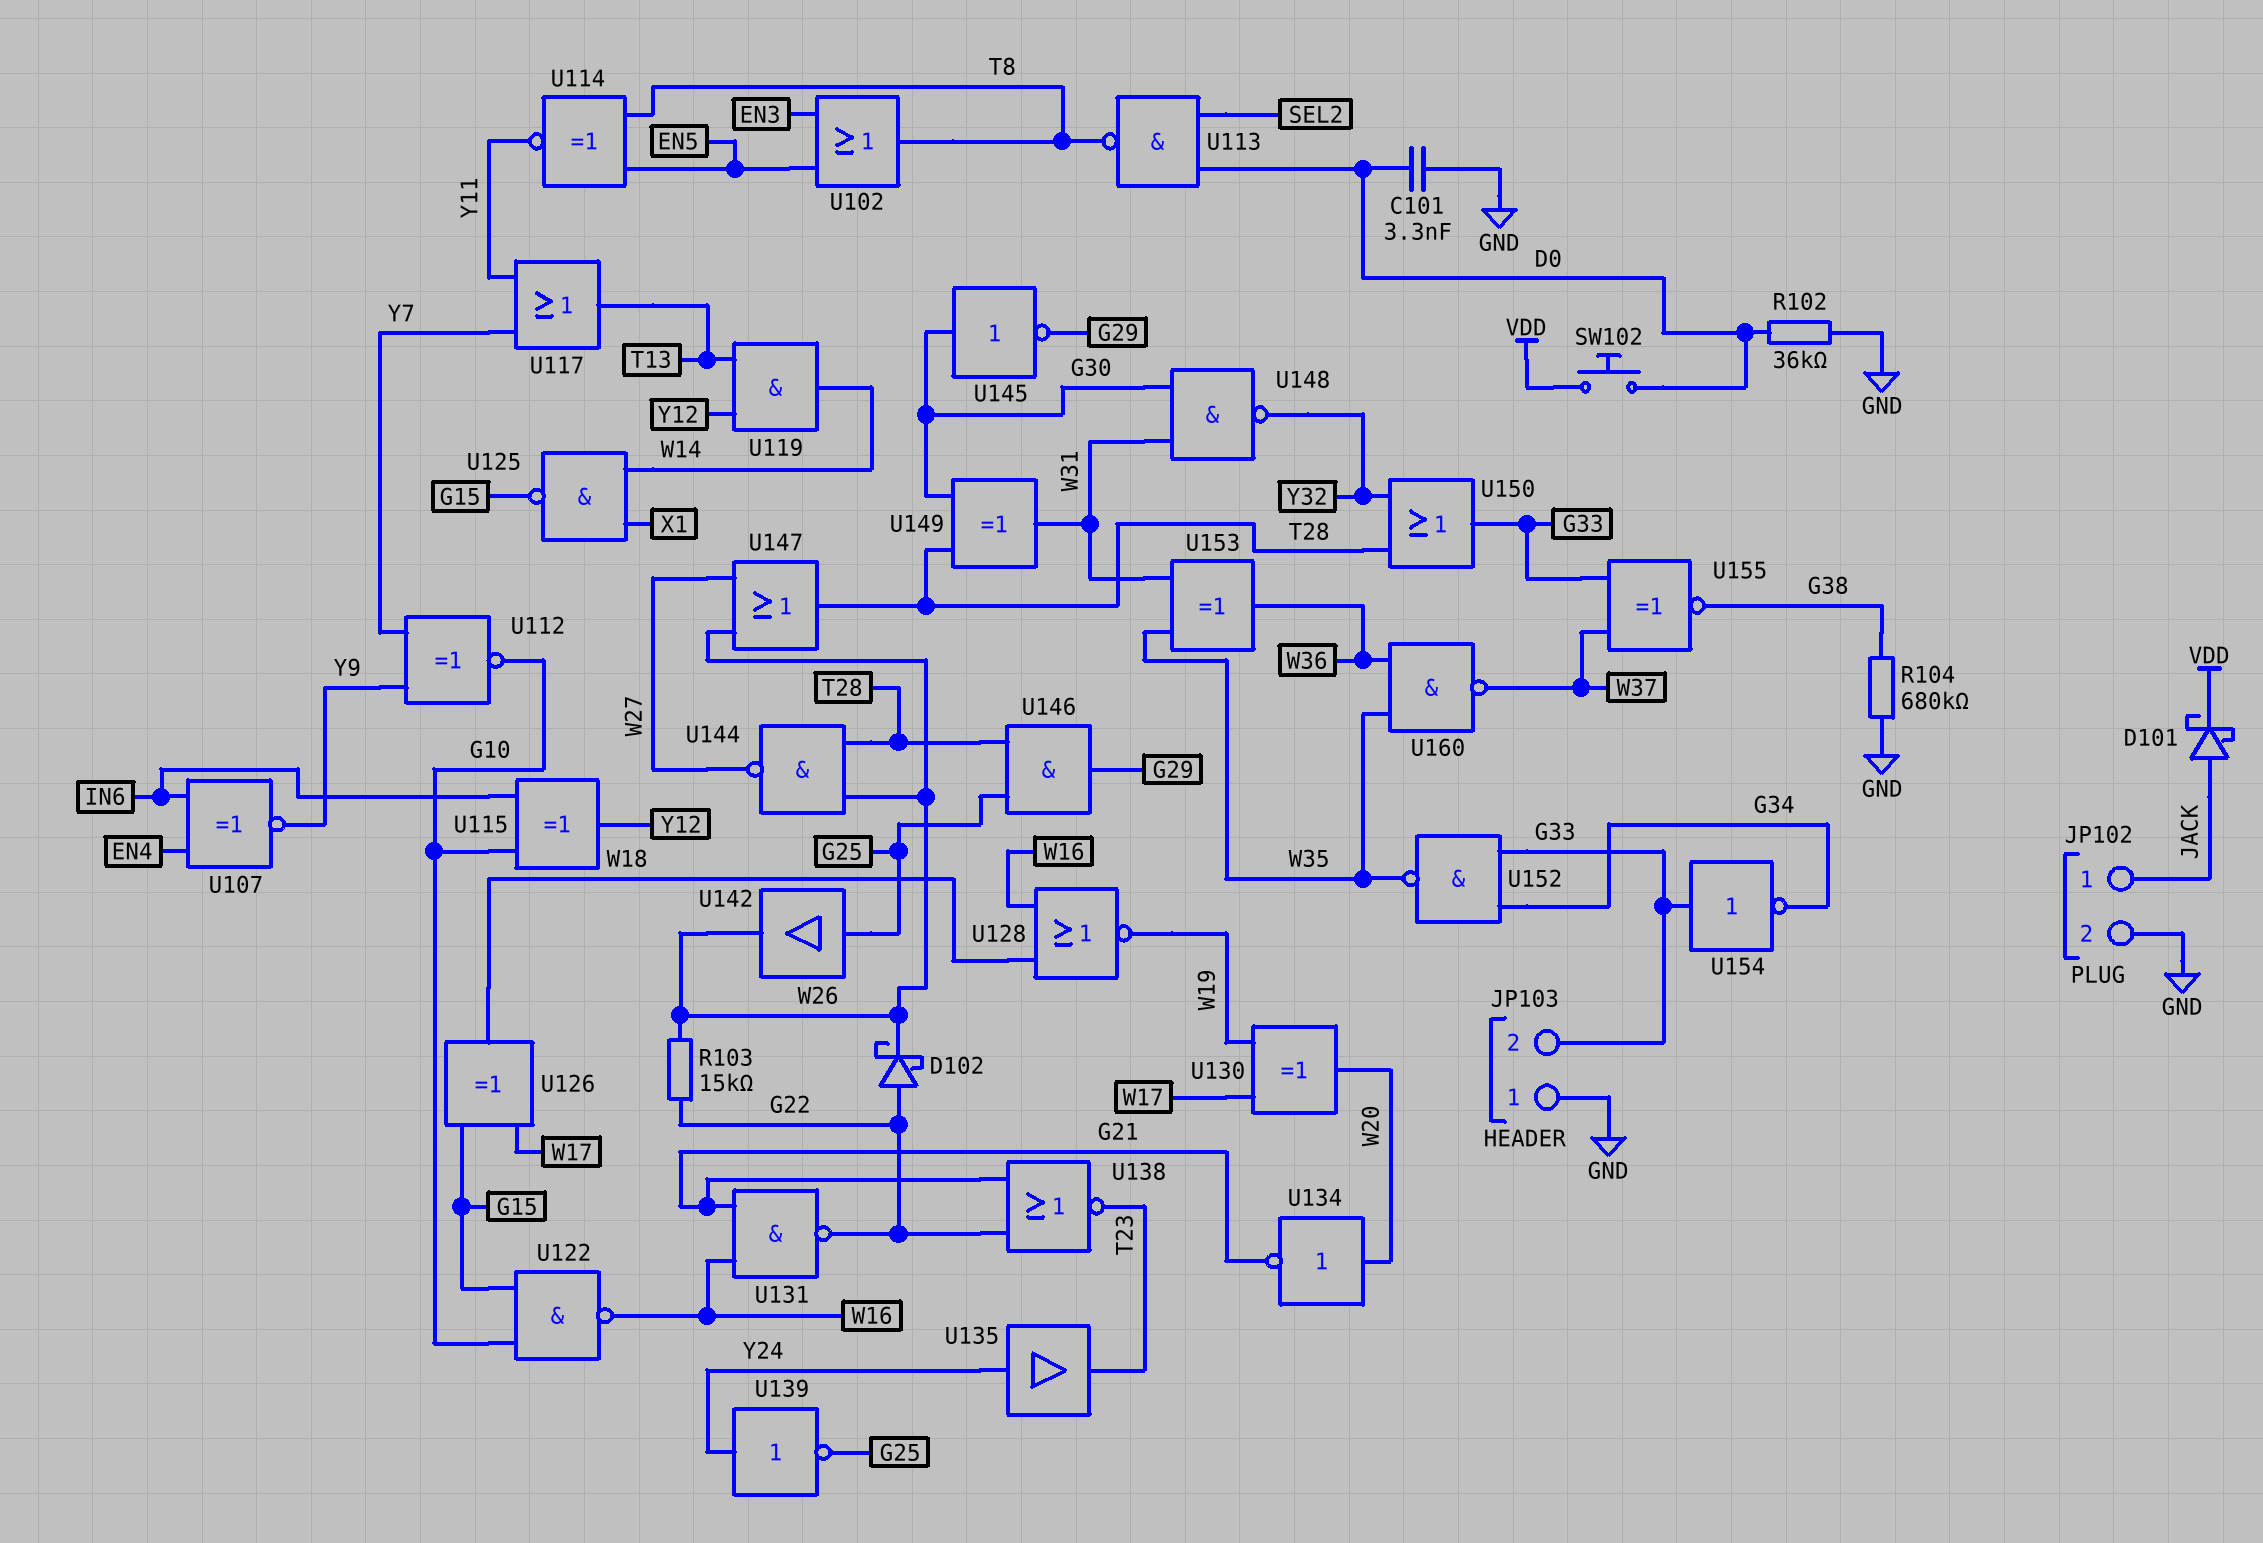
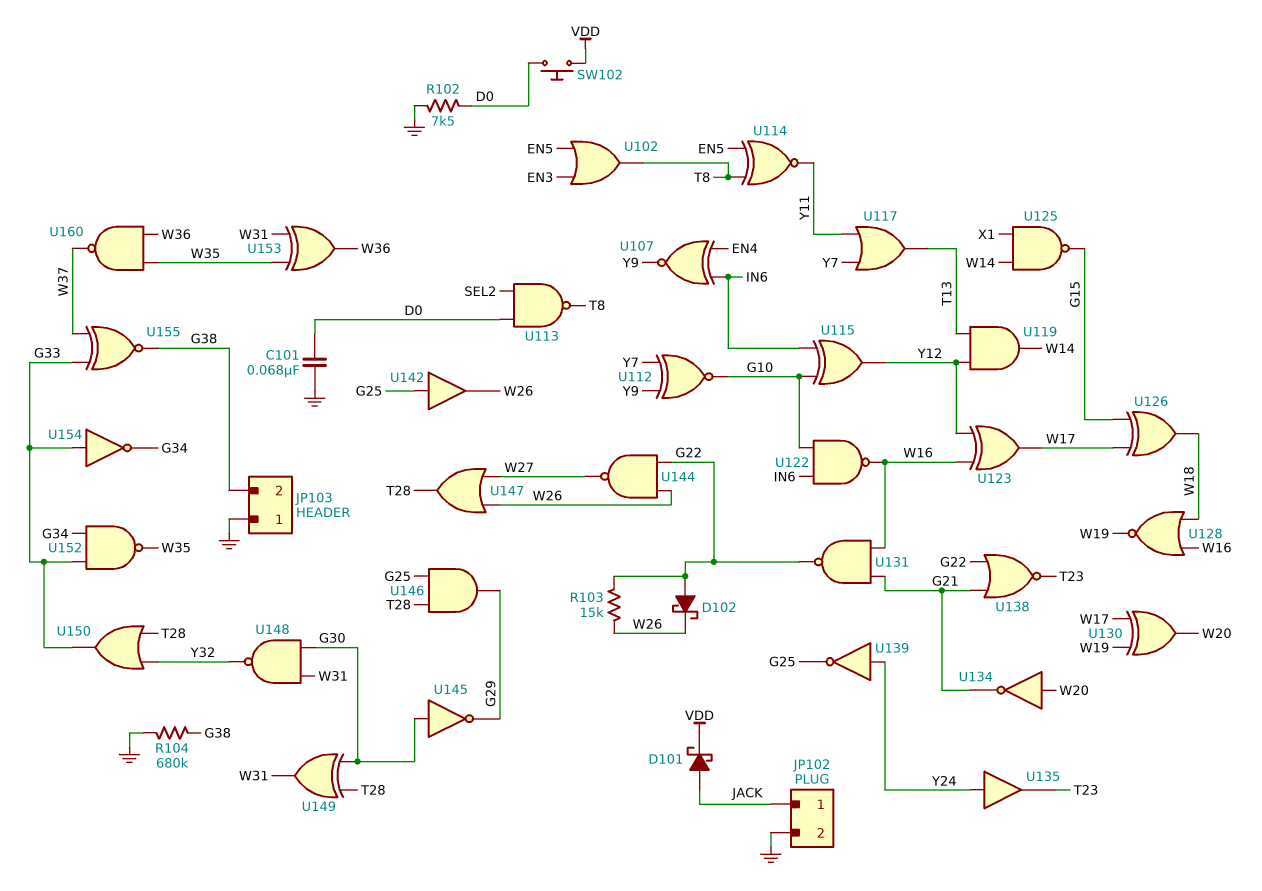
C101: 3.3nF (D0, GND) -> 68nF (D0, GND)
JP103 pin 2: G33 -> G38
R102: 36k (D0, GND) -> 7.5k (D0, GND)
U122: NAND (in G10, in G15, out W16) -> NAND (in G10, in IN6, out W16)
U123: none -> XOR (in W16, in Y12, out W17)
U144: NAND (in T28, in W26, out W27) -> NAND (in G22, in W26, out W27)

